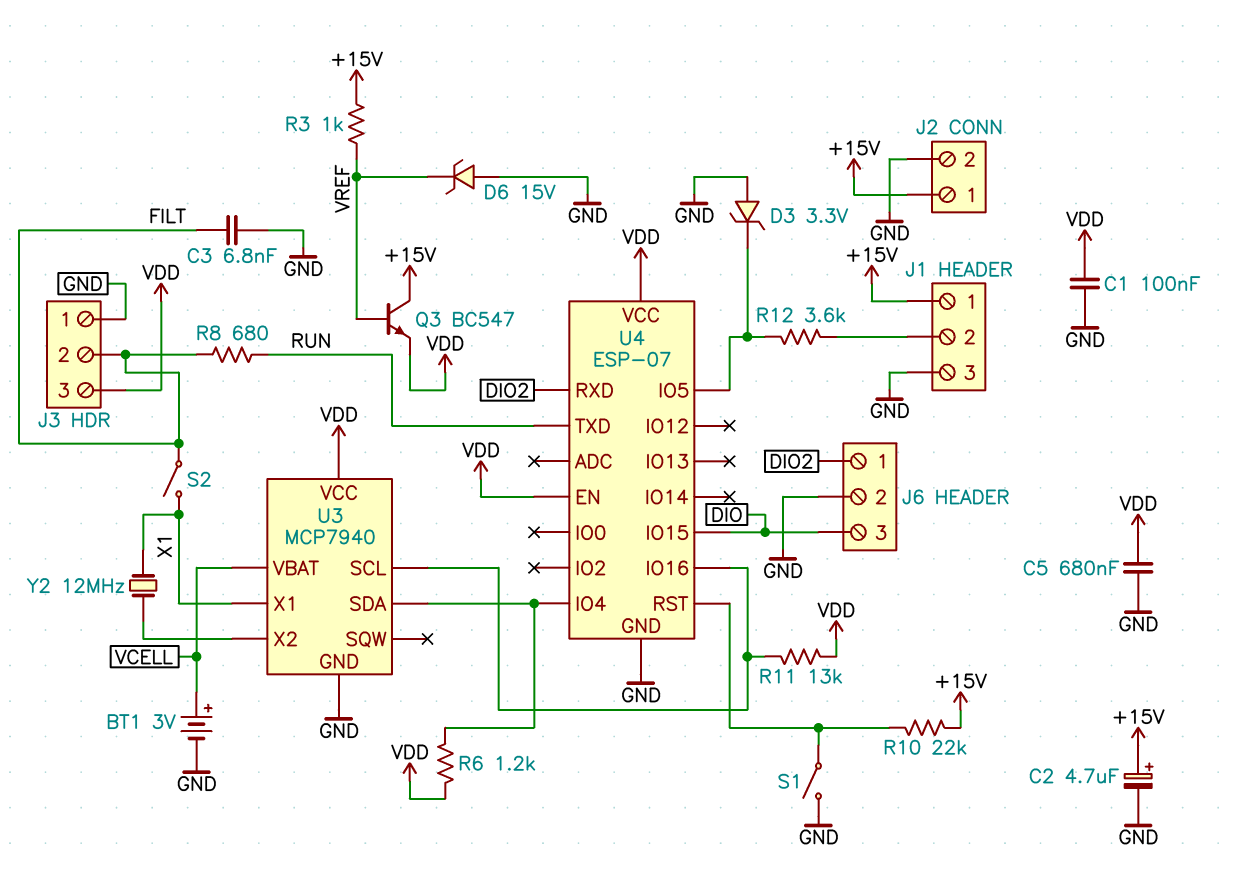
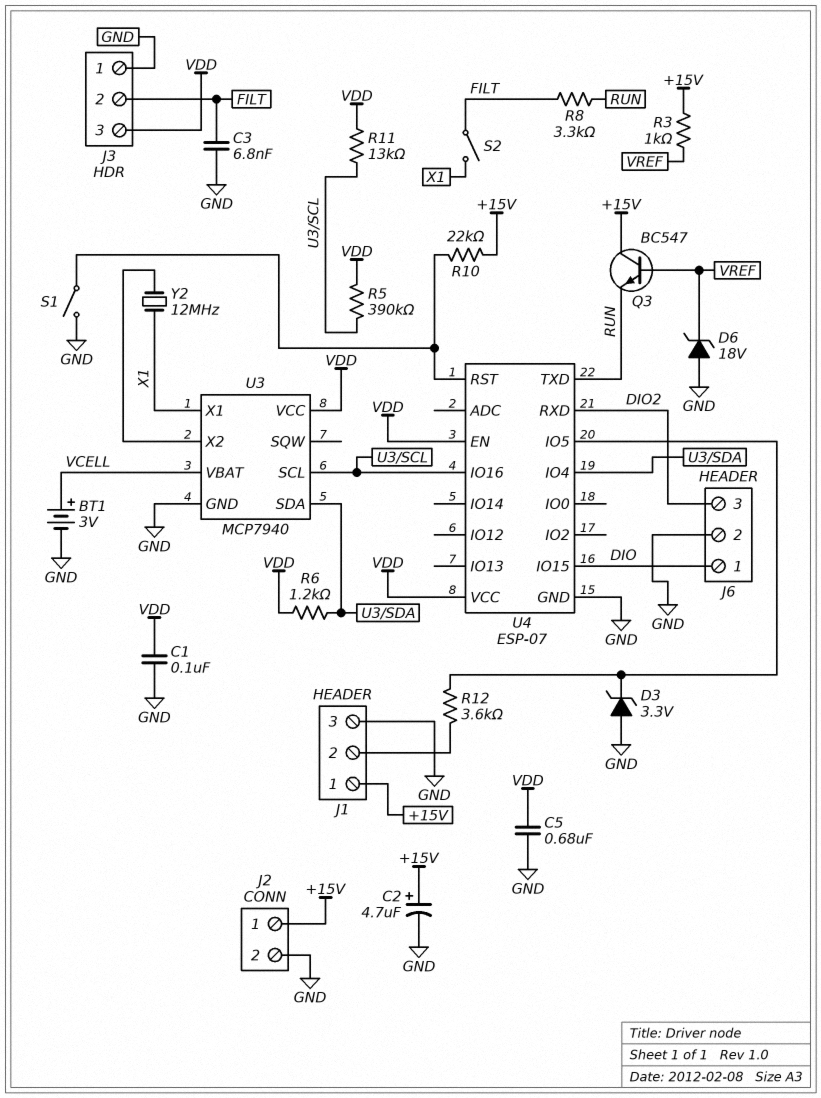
D6: zener 15V (A GND, K VREF) -> zener 18V (A GND, K VREF)
J6 pin 1: DIO2 -> DIO
J6 pin 3: DIO -> DIO2
Q3: NPN BC547 (B VREF, C +15V, E VDD) -> NPN BC547 (B VREF, C +15V, E RUN)
R5: none -> 390k (U3/SCL, VDD)
R8: 680 (FILT, RUN) -> 3.3k (FILT, RUN)

